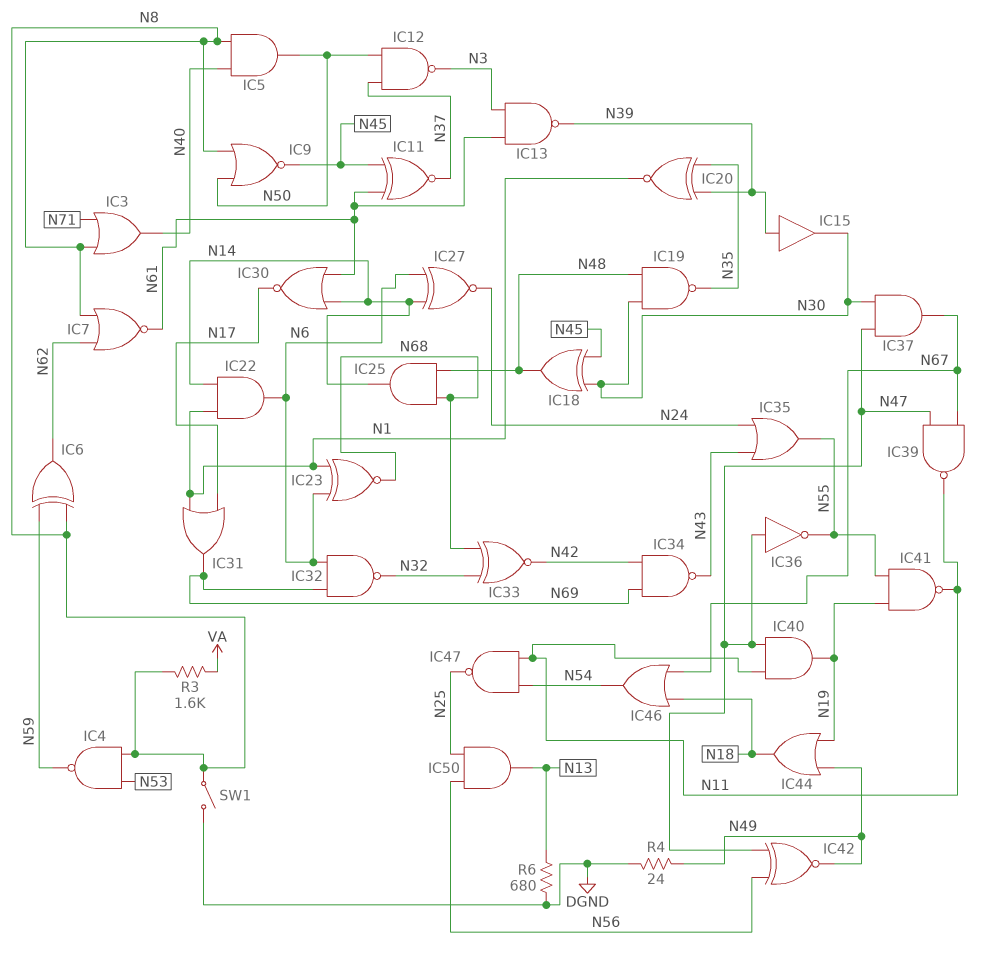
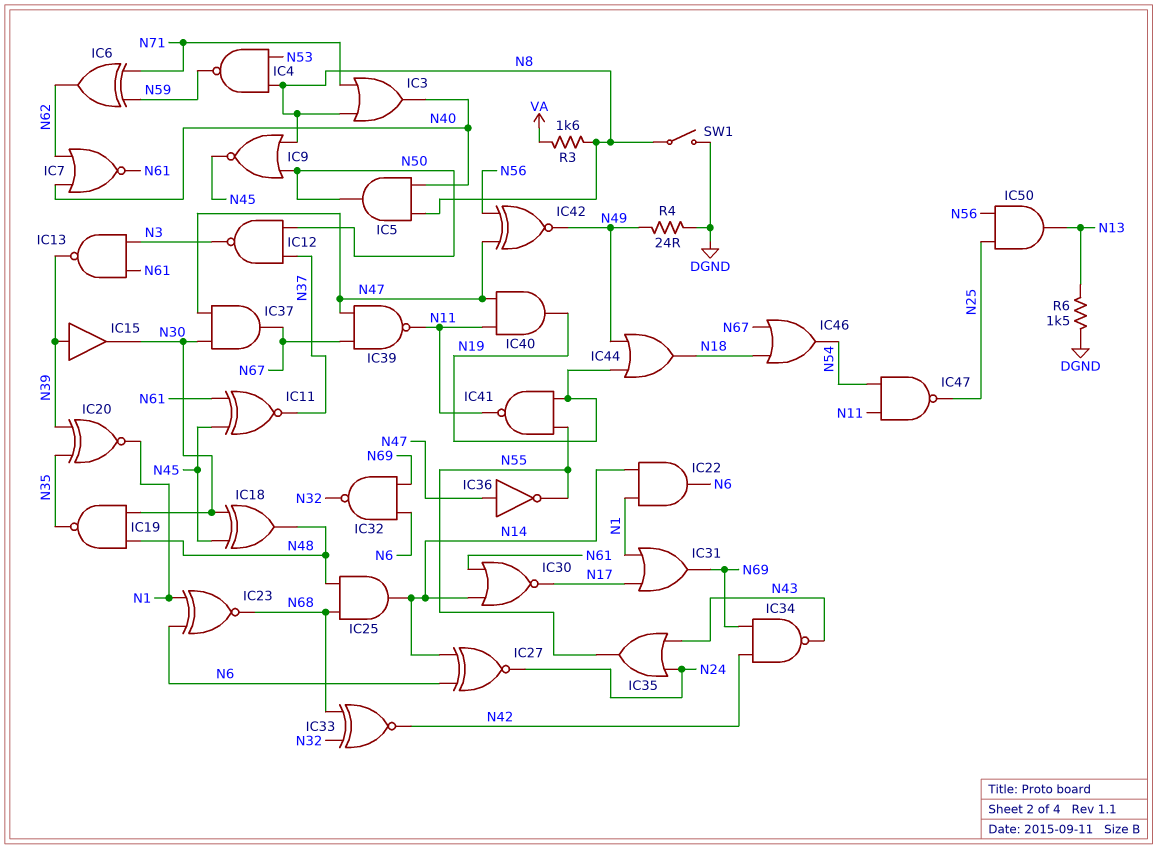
IC6: XOR (in N8, in N59, out N62) -> XOR (in N59, in N71, out N62)
IC7: NOR (in N8, in N62, out N61) -> NOR (in N40, in N62, out N61)
R6: 680 (DGND, N13) -> 1.5k (DGND, N13)

